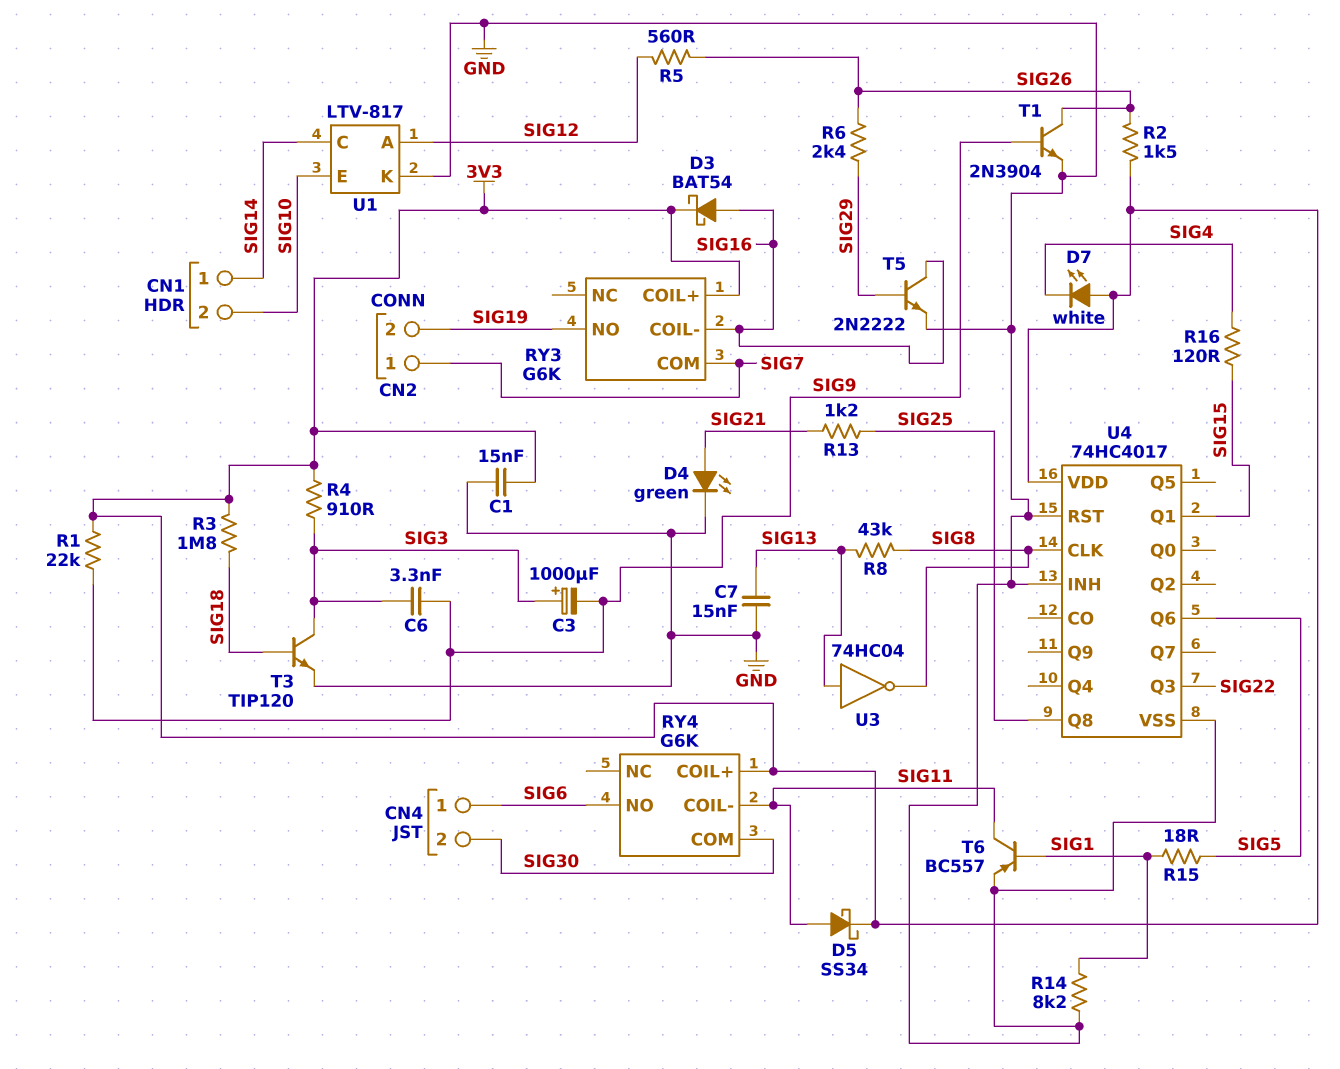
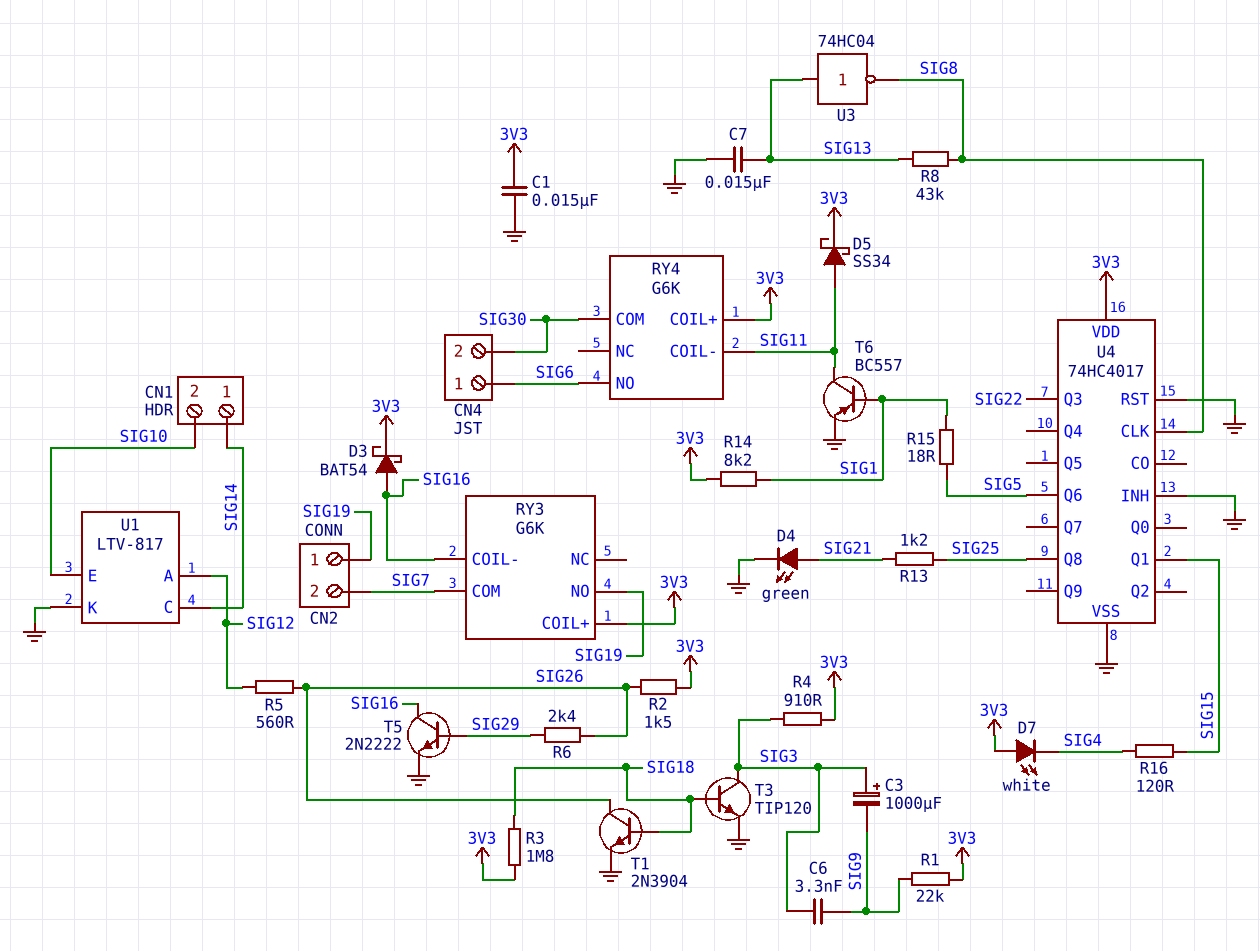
CN2 pin 1: SIG7 -> SIG19
CN2 pin 2: SIG19 -> SIG7
R14: 8.2k (GND, SIG1) -> 8.2k (3V3, SIG1)
T1: NPN 2N3904 (B SIG9, C SIG26, E GND) -> NPN 2N3904 (B SIG18, C SIG26, E GND)

